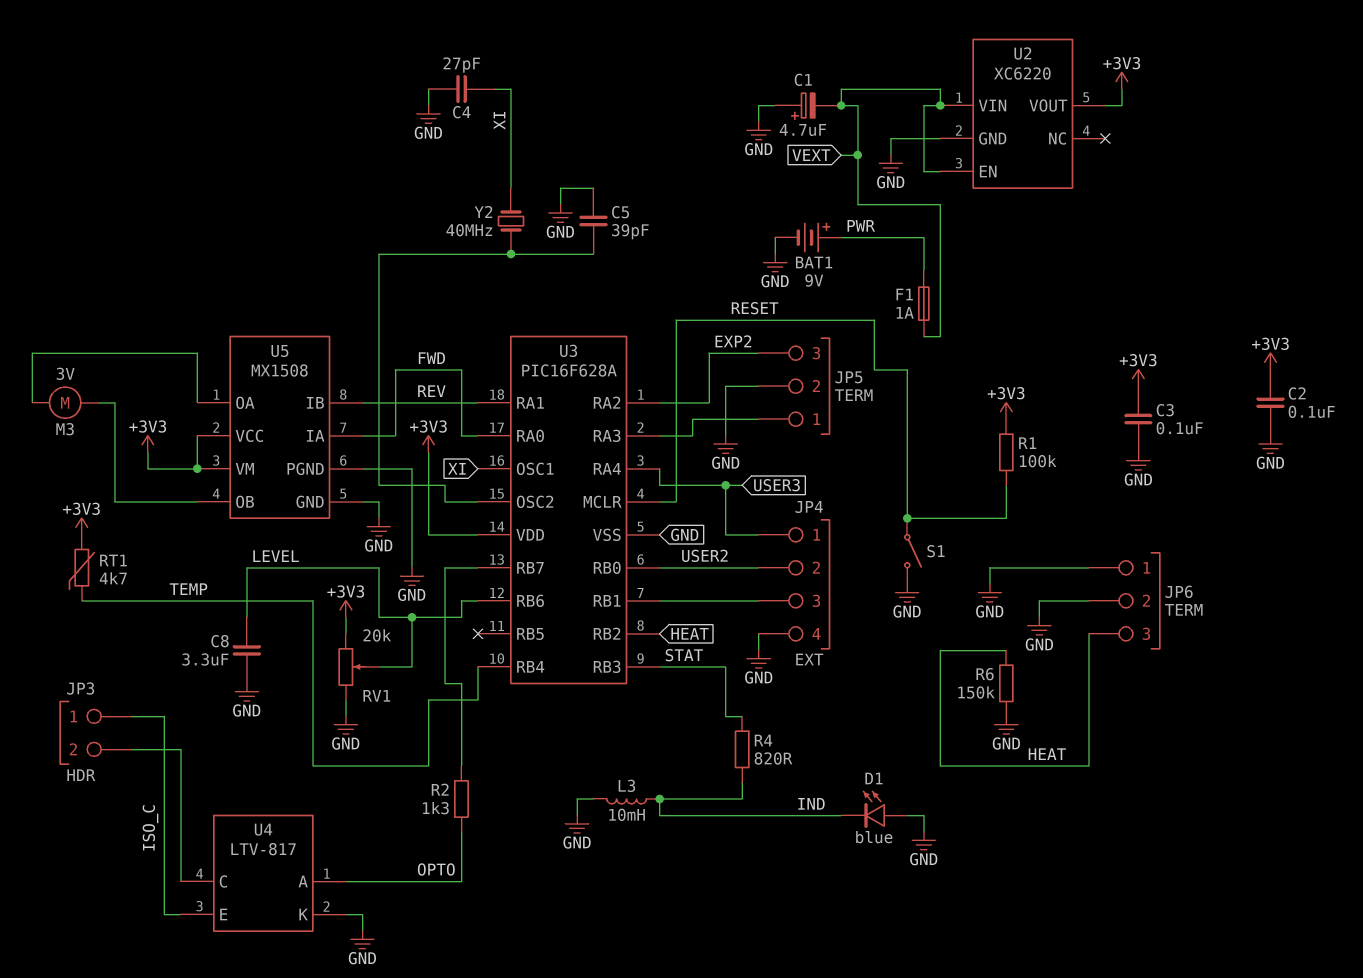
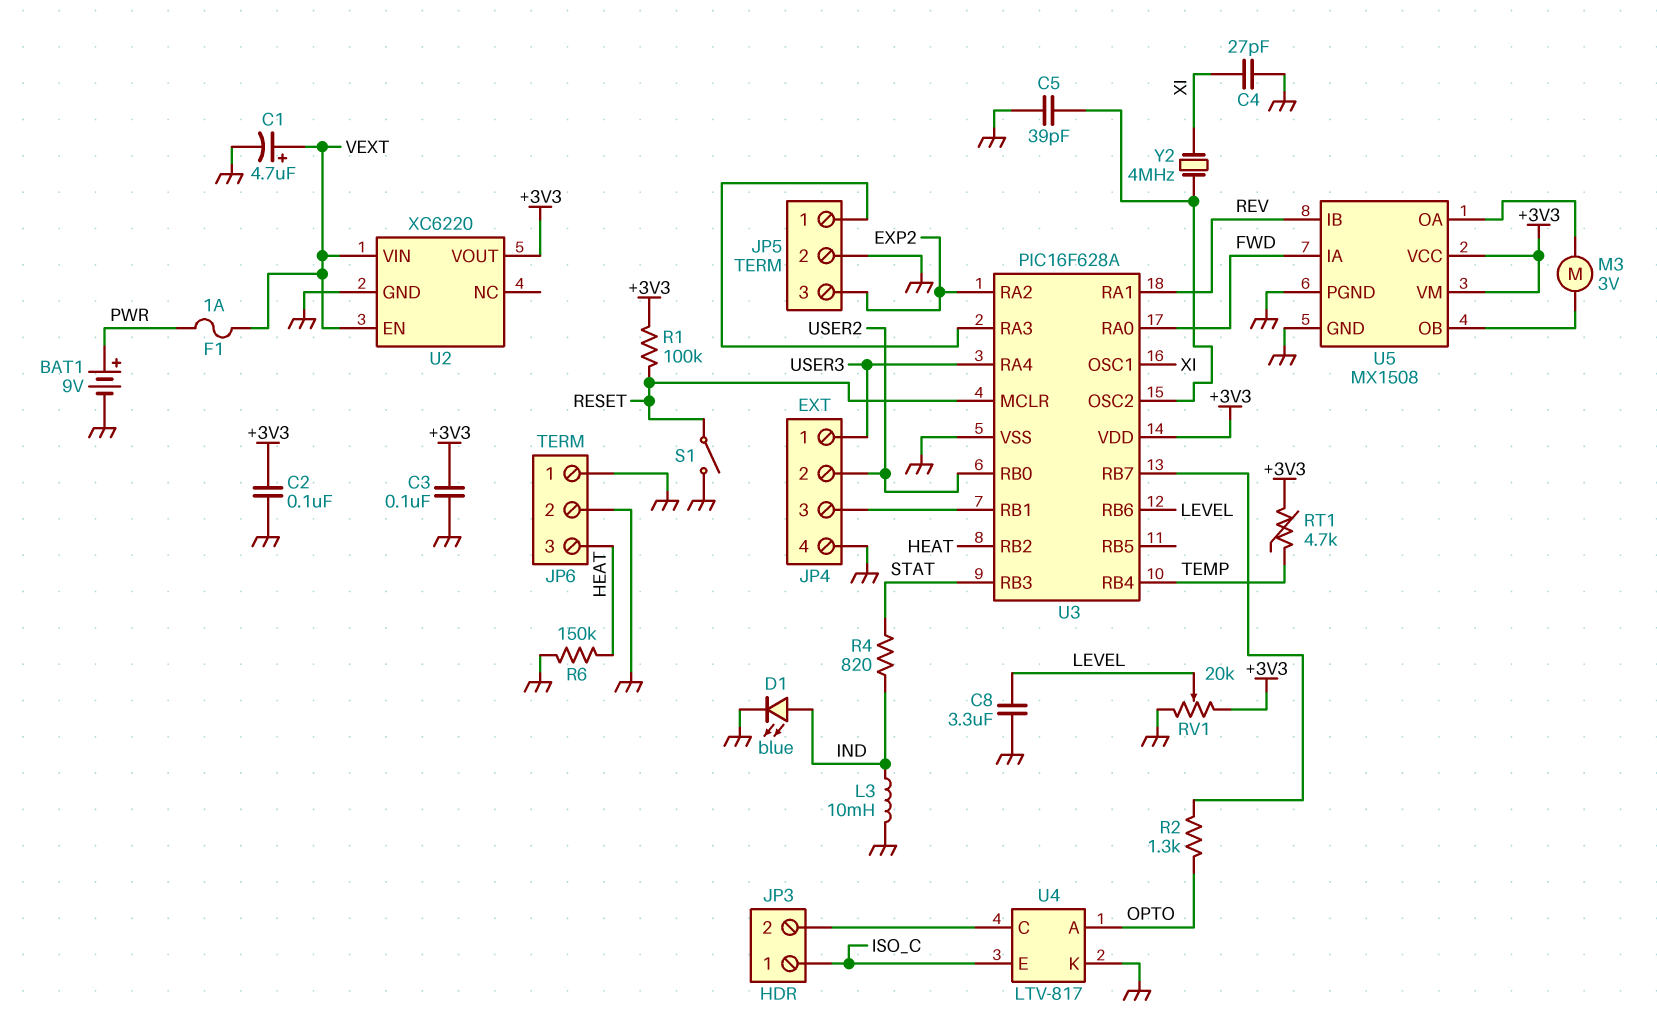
C1: 4.7uF (plus GND, minus VEXT) -> 4.7uF (plus VEXT, minus GND)
D1: LED blue (A GND, K IND) -> LED blue (A IND, K GND)
Y2: 40MHz (U3/OSC2, XI) -> 4MHz (U3/OSC2, XI)

